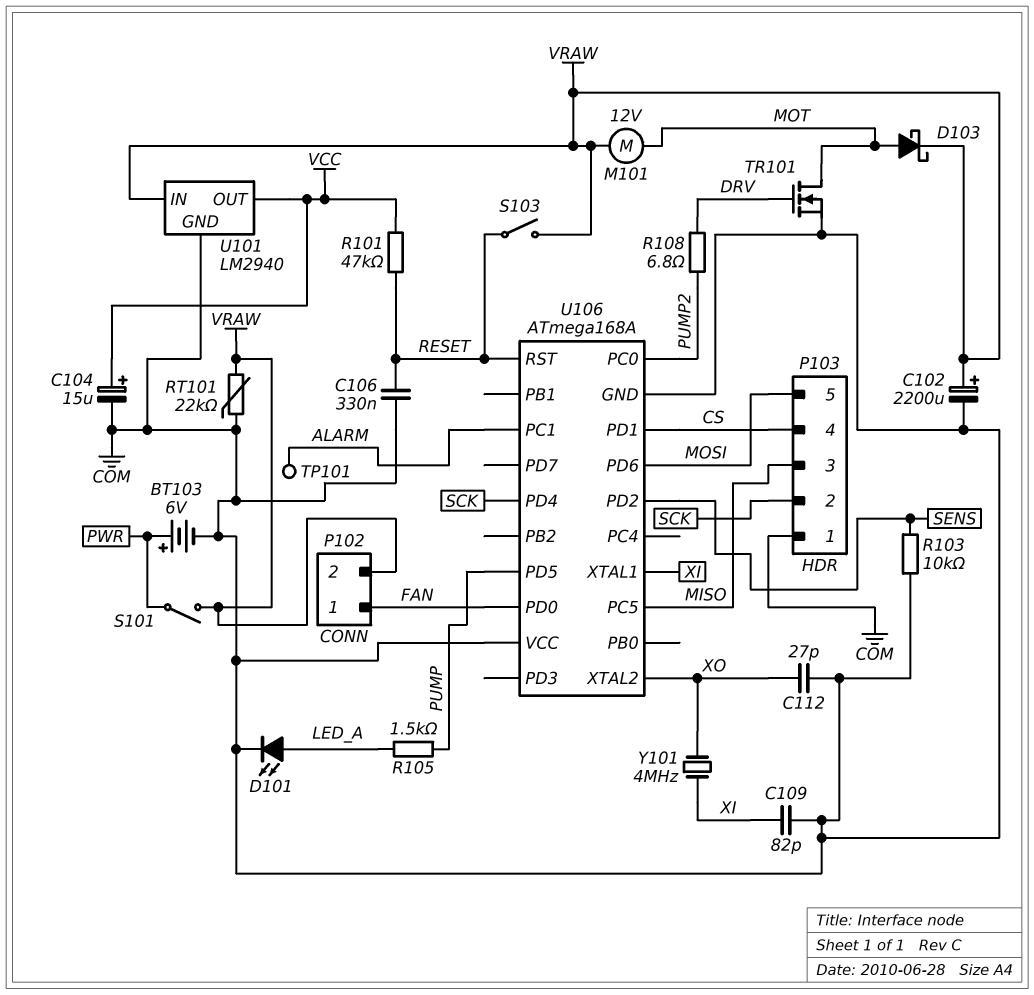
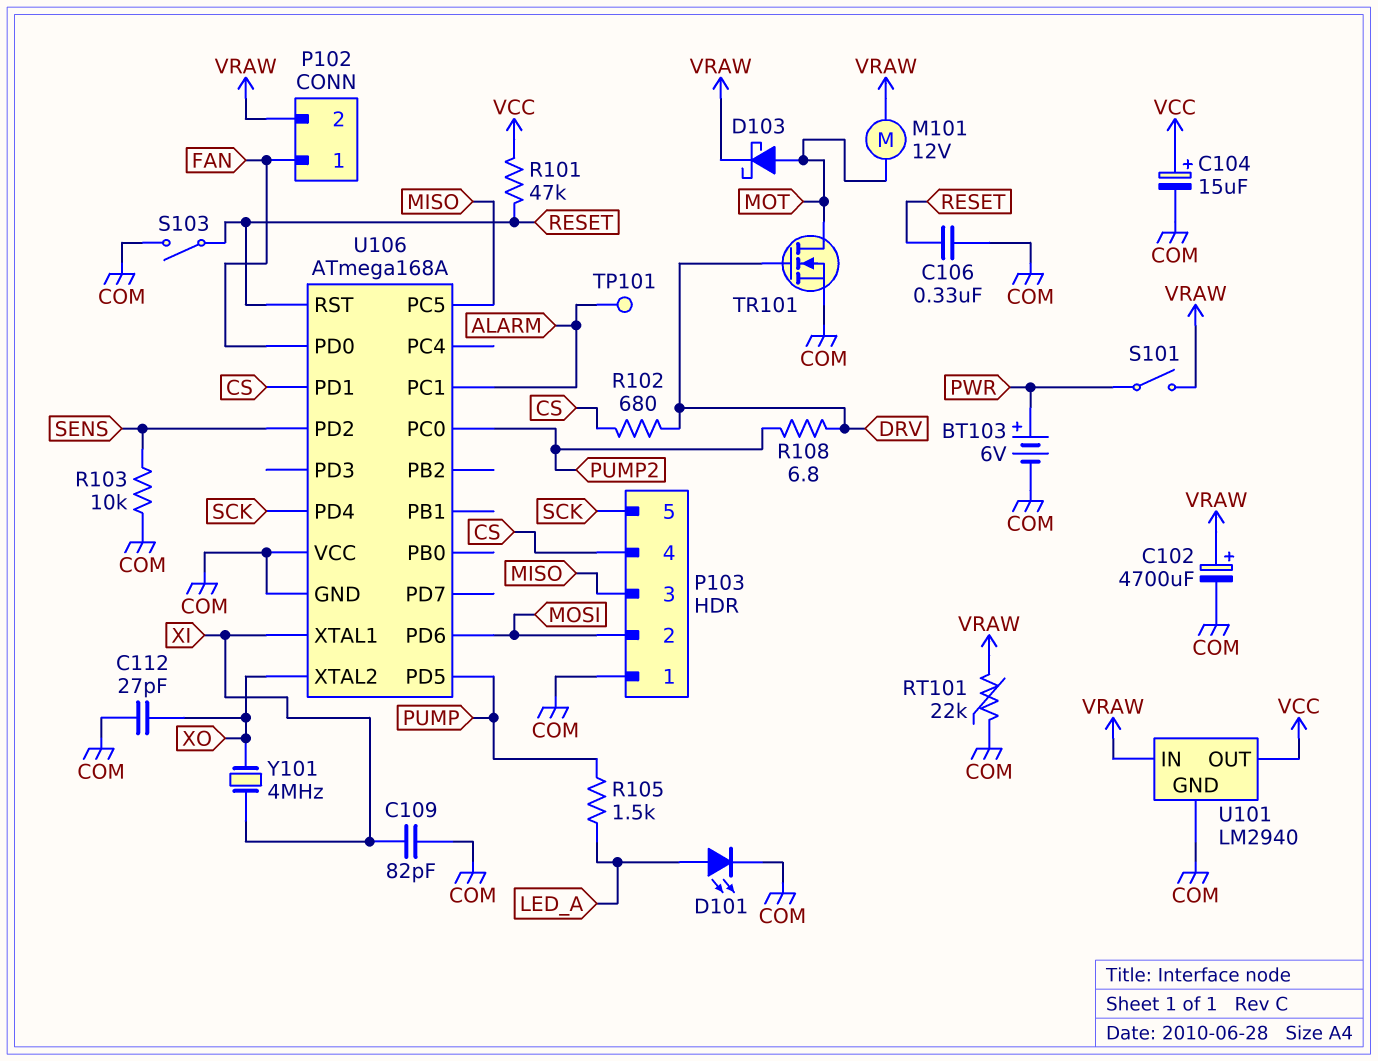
C102: 2200uF (plus VRAW, minus COM) -> 4700uF (plus VRAW, minus COM)
P103 pin 2: SCK -> MOSI
P103 pin 5: MOSI -> SCK
R102: none -> 680 (CS, DRV)
S103: switch (RESET, VRAW) -> switch (COM, RESET)

